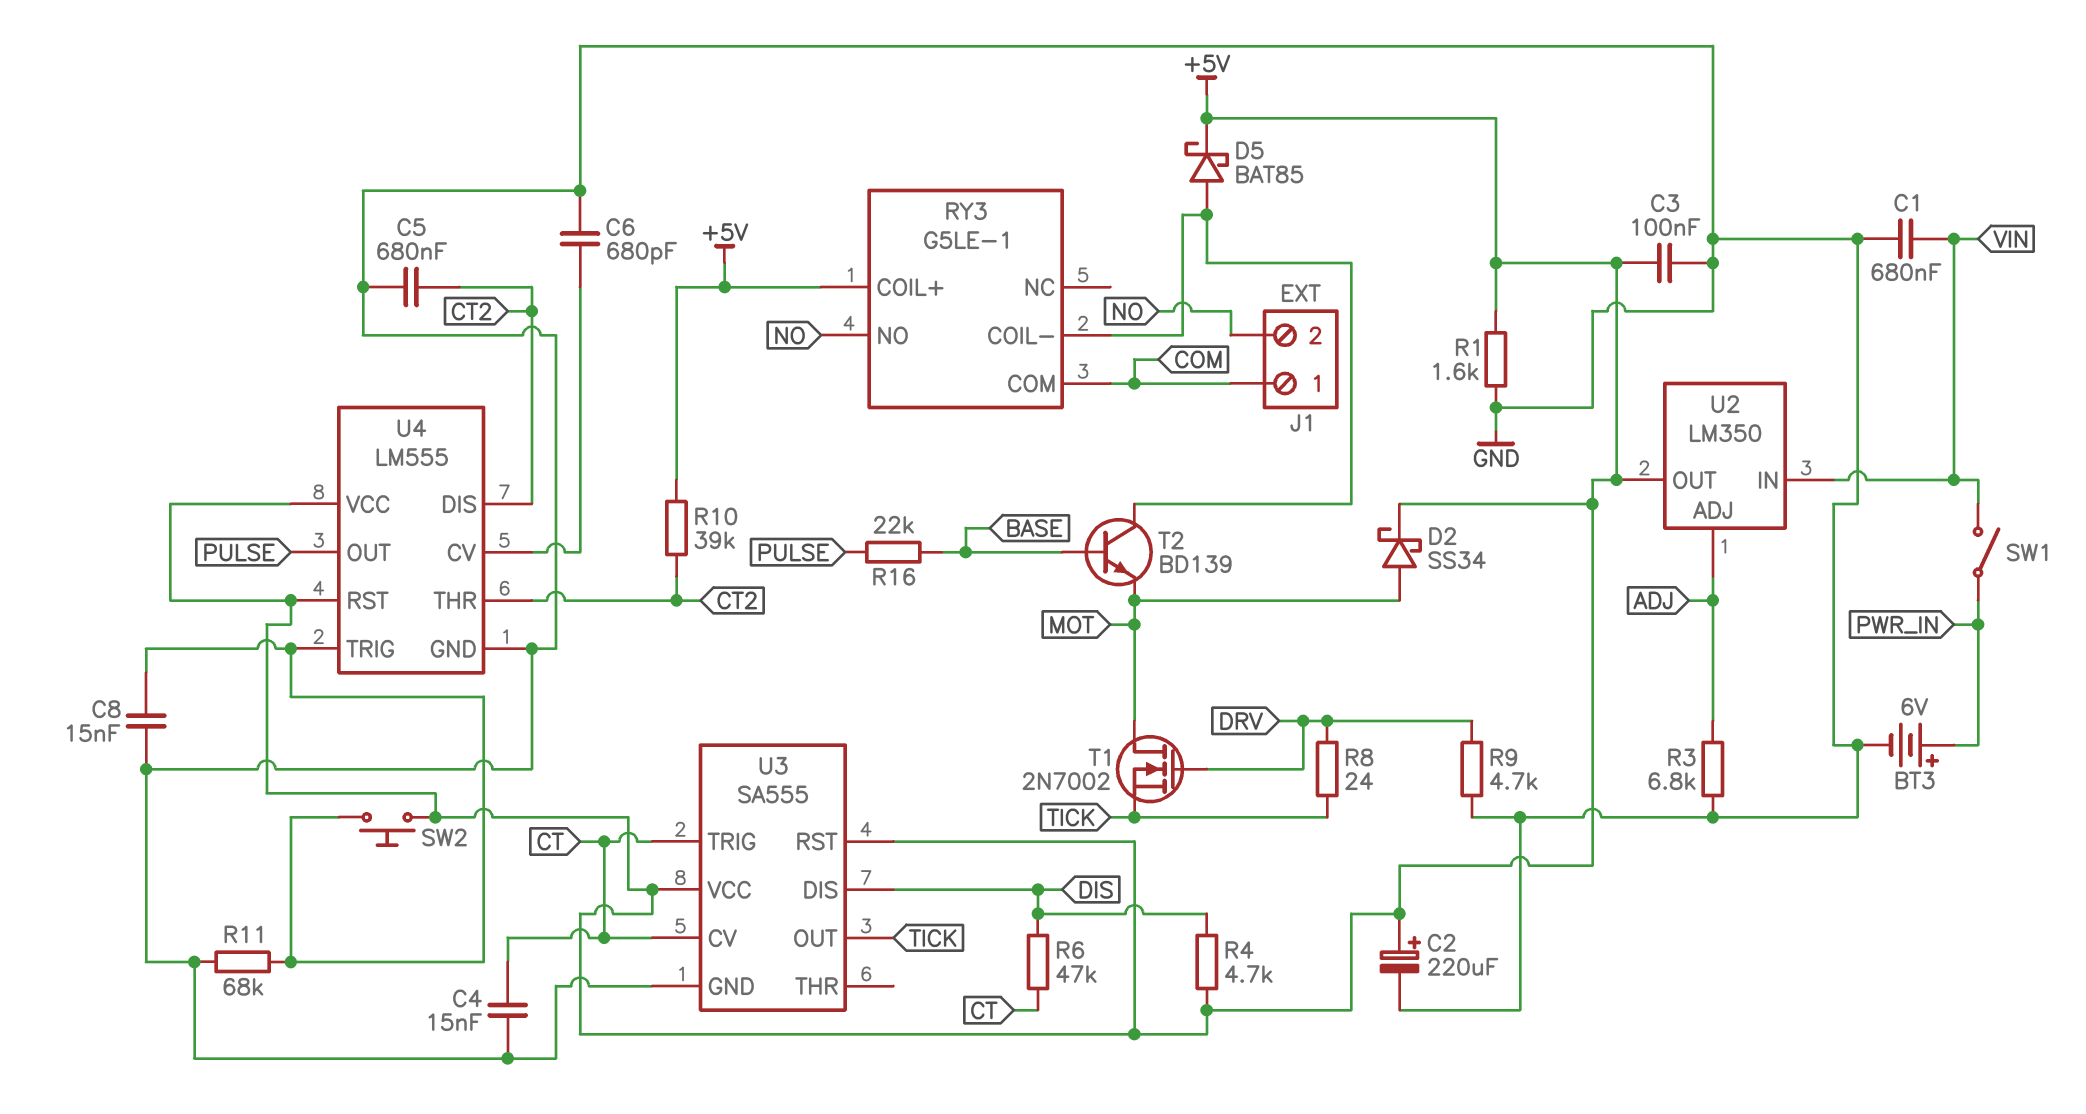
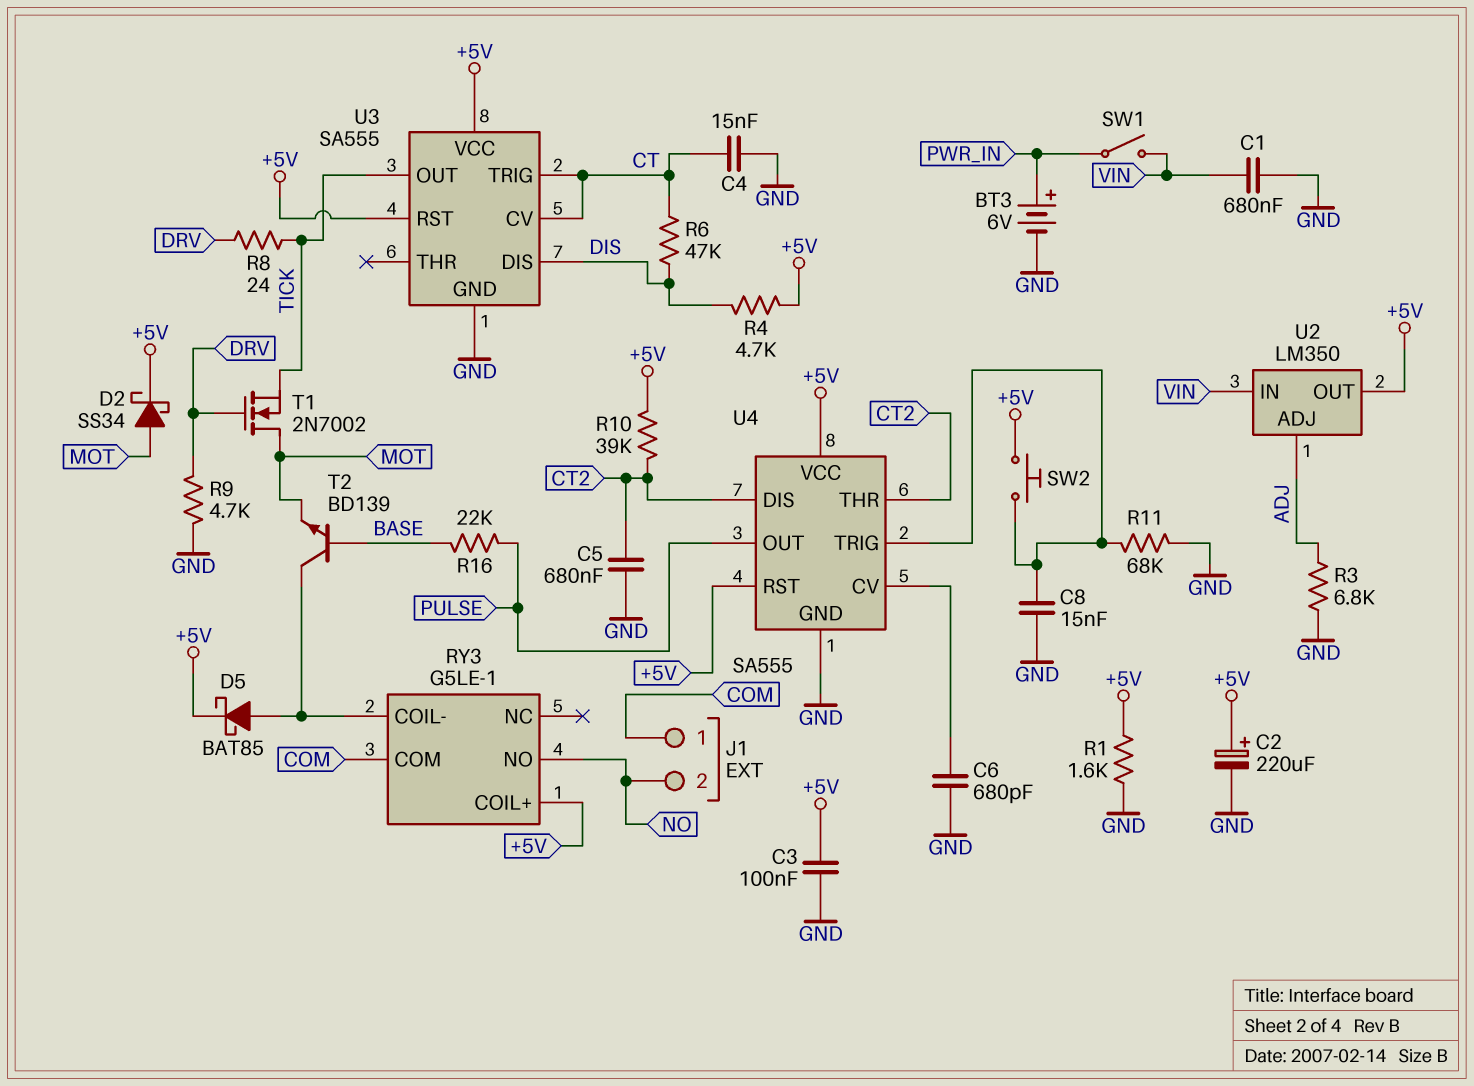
U4: LM555 -> SA555

